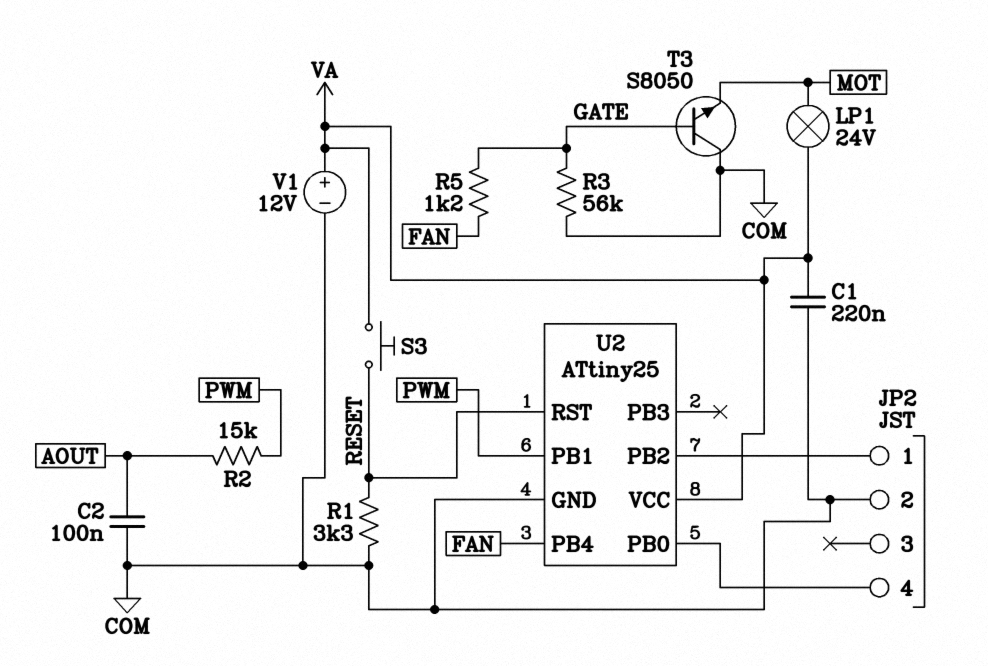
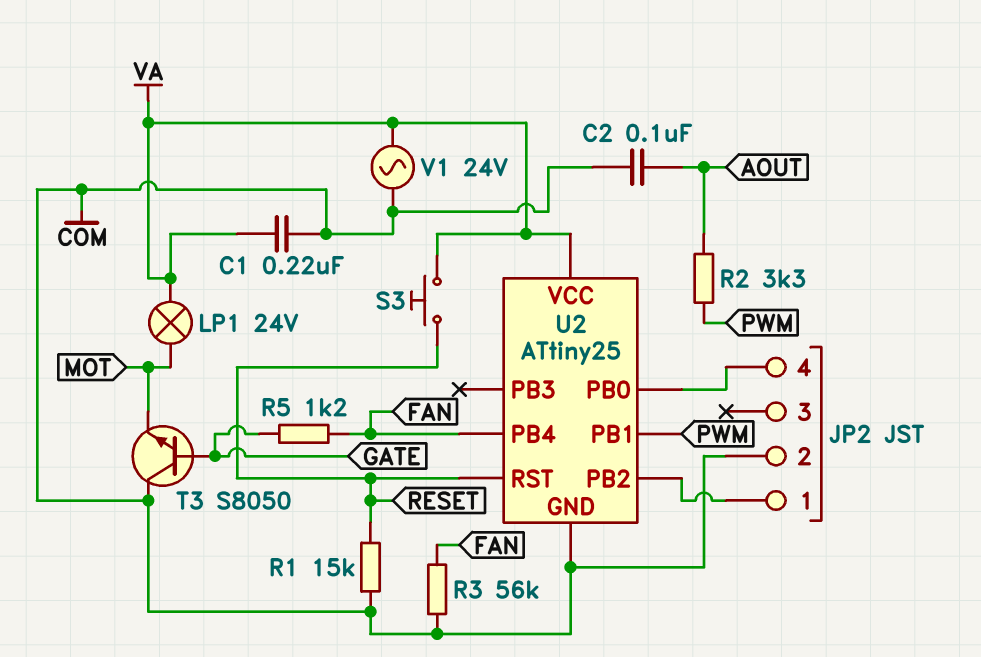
R1: 3.3k (COM, RESET) -> 15k (COM, RESET)
R2: 15k (AOUT, PWM) -> 3.3k (AOUT, PWM)
R3: 56k (COM, GATE) -> 56k (COM, FAN)
V1: 12V (plus VA, minus COM) -> AC 24V (COM, VA)

